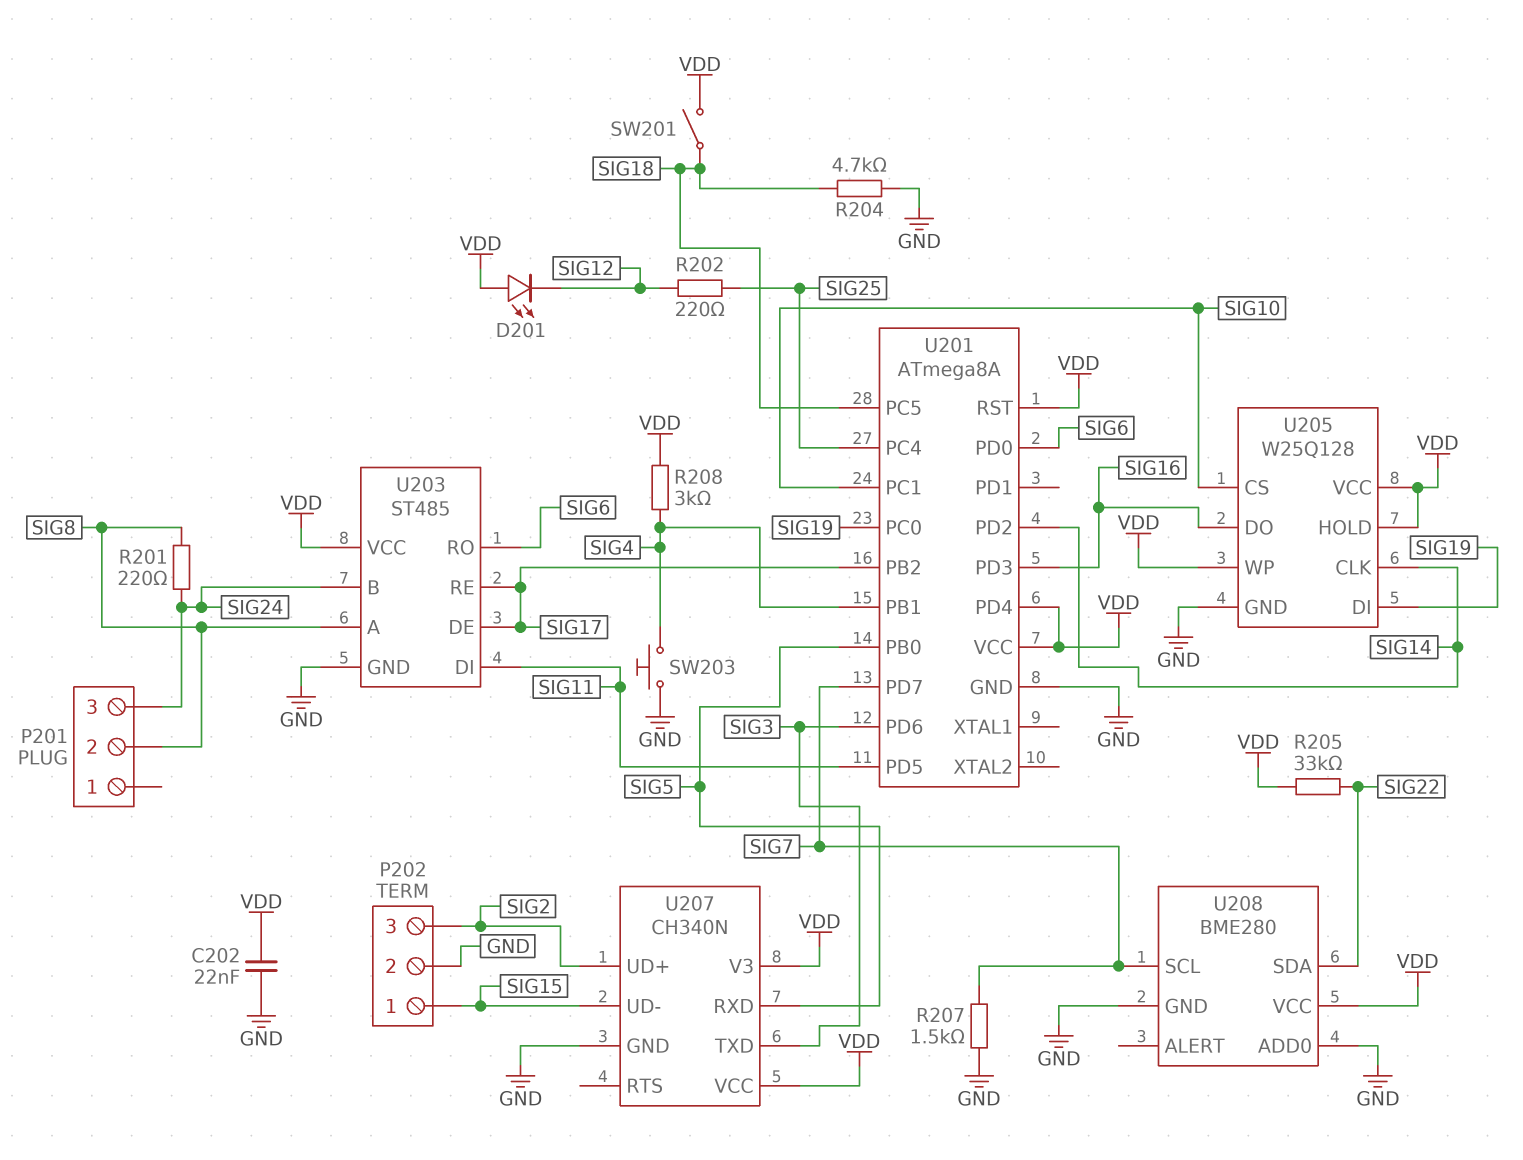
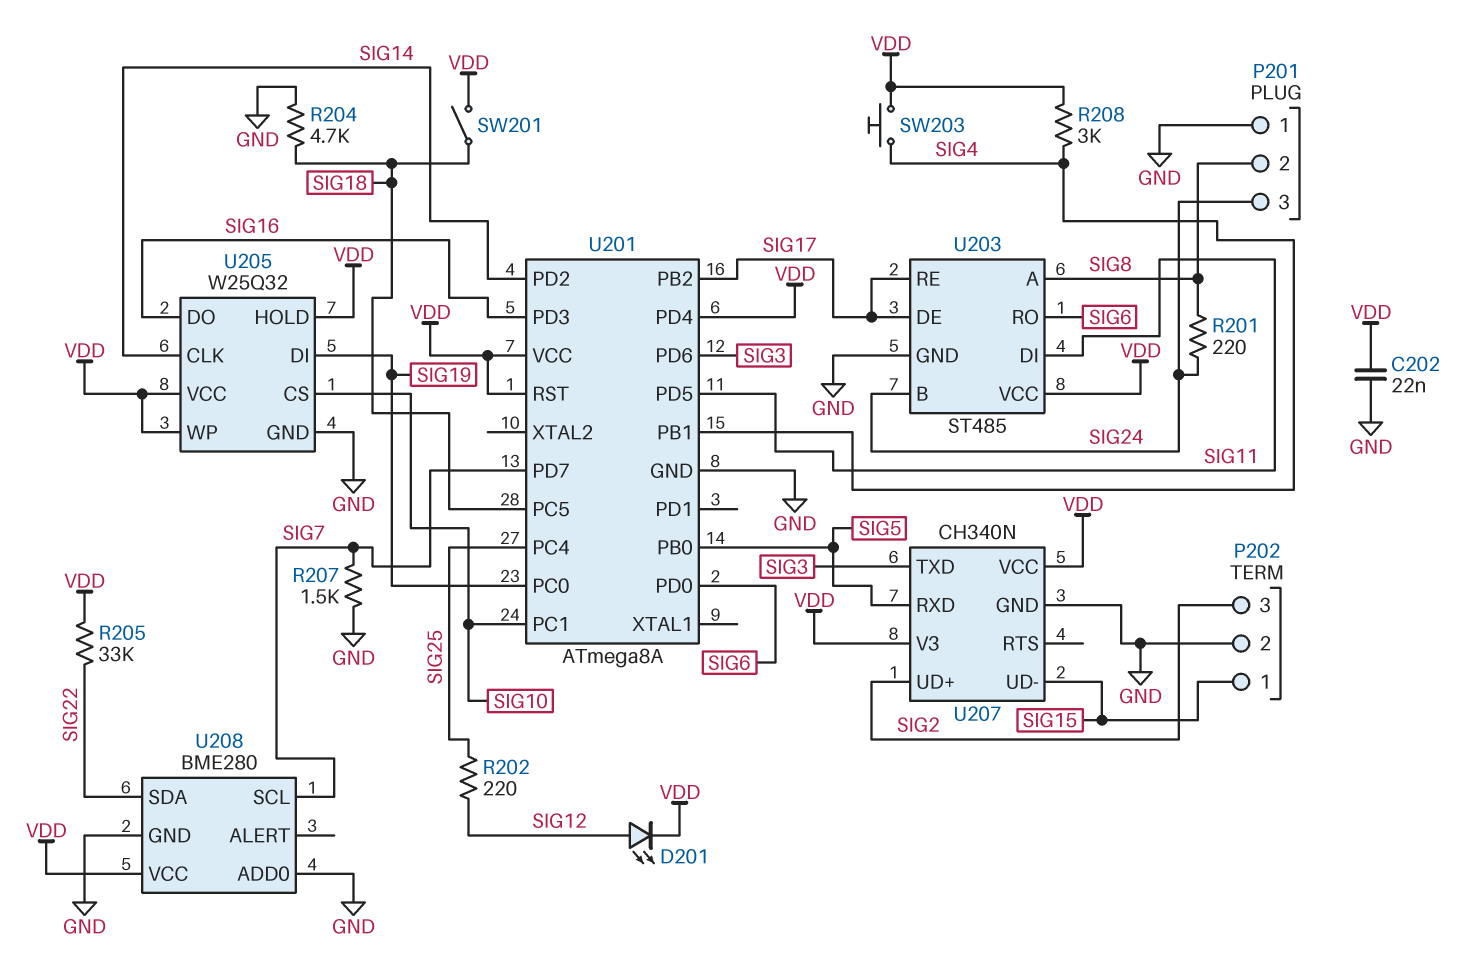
D201: LED (A VDD, K SIG12) -> LED (A SIG12, K VDD)
P201 pin 1: none -> GND
SW203: button (GND, SIG4) -> button (SIG4, VDD)
U205: W25Q128 -> W25Q32

